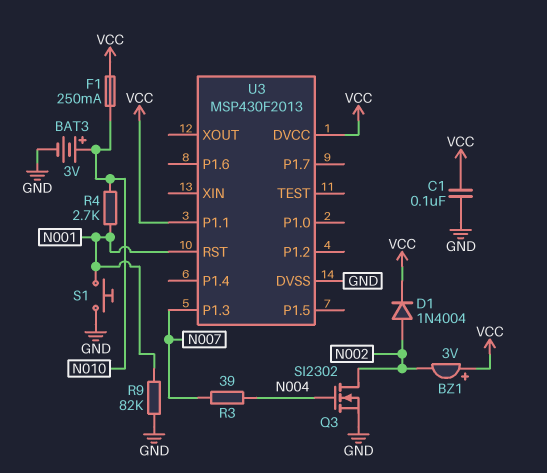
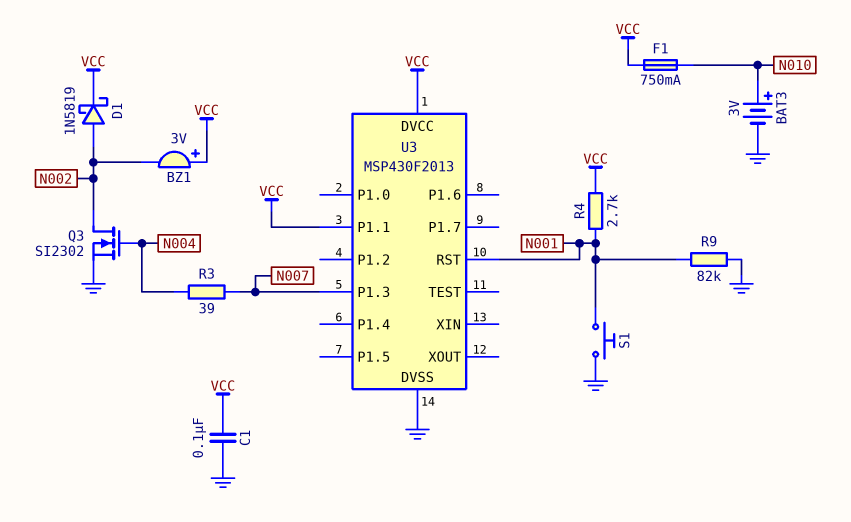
D1: diode 1N4004 (A N002, K VCC) -> schottky 1N5819 (A N002, K VCC)
F1: 250mA (N010, VCC) -> 750mA (N010, VCC)
R4: 2.7k (N001, N010) -> 2.7k (N001, VCC)

